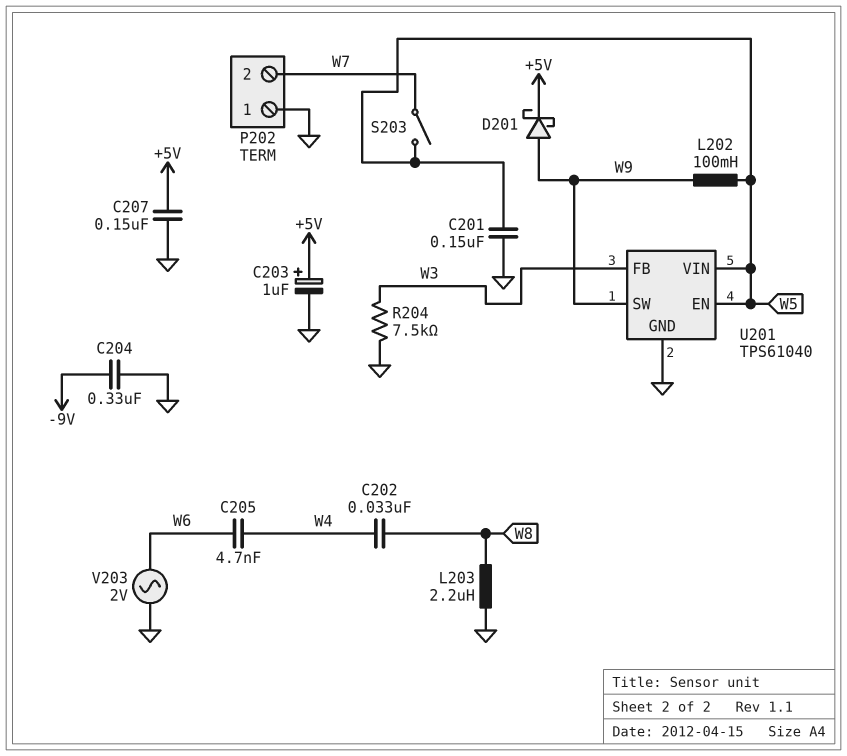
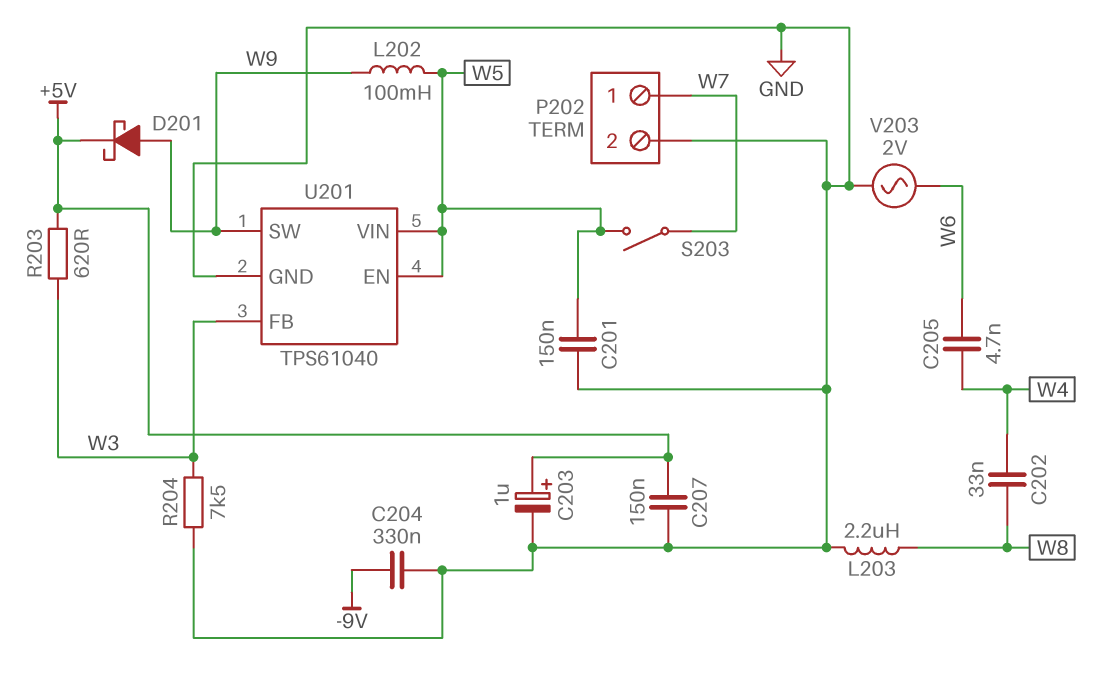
P202 pin 1: GND -> W7
P202 pin 2: W7 -> GND
R203: none -> 620 (+5V, W3)

